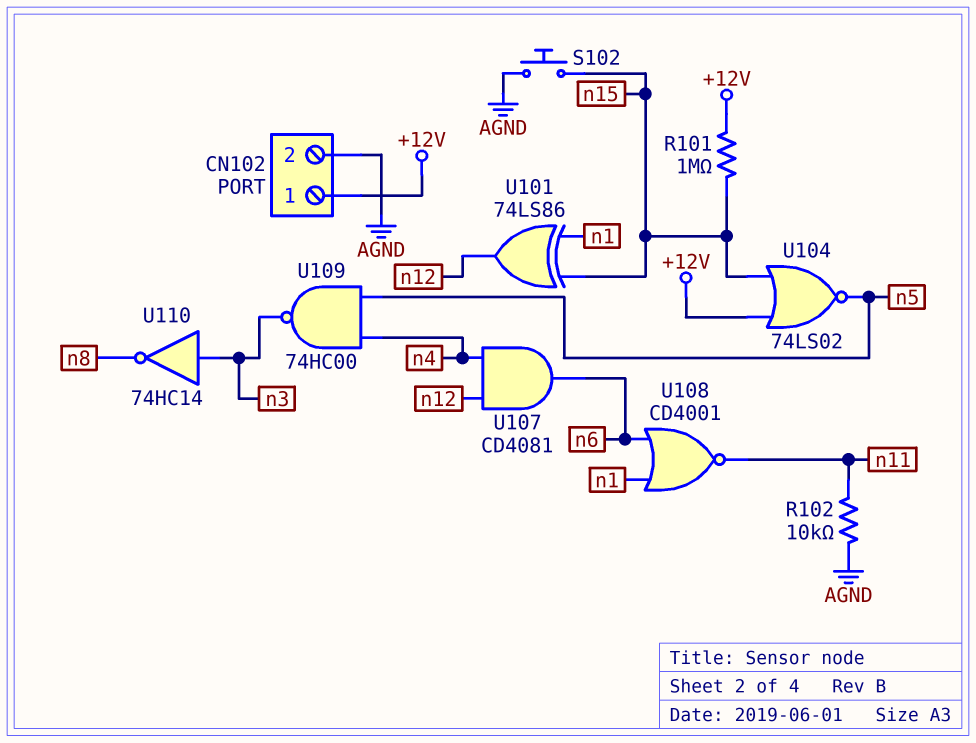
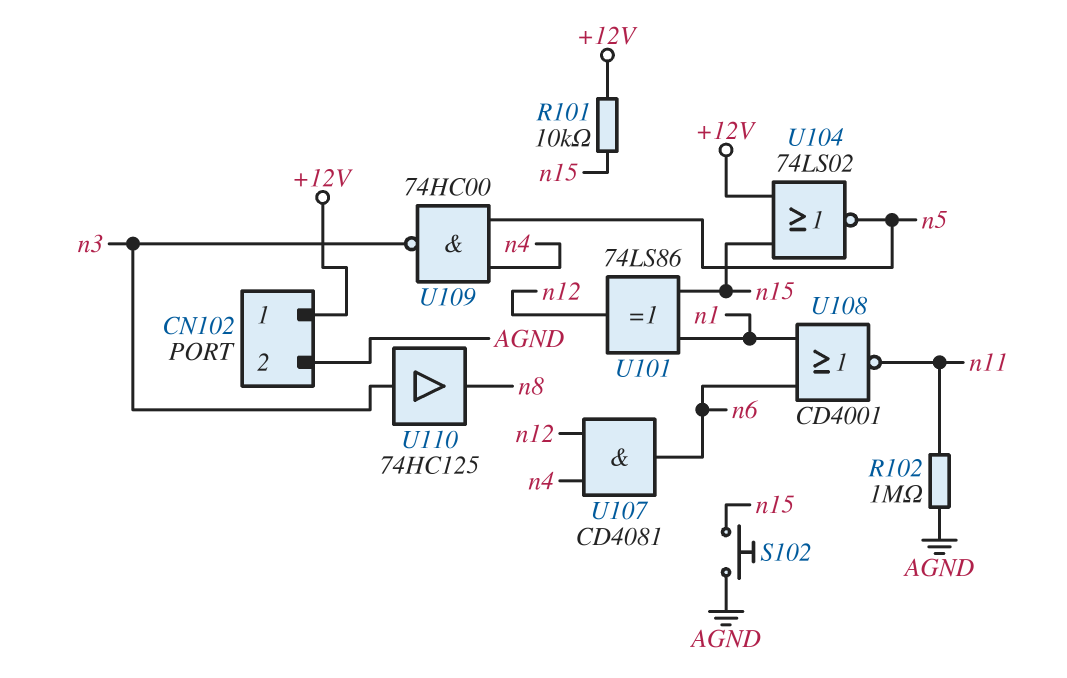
R101: 1M (+12V, n15) -> 10k (+12V, n15)
R102: 10k (AGND, n11) -> 1M (AGND, n11)
U110: NOT 74HC14 (in n3, out n8) -> buffer 74HC125 (in n3, out n8)

